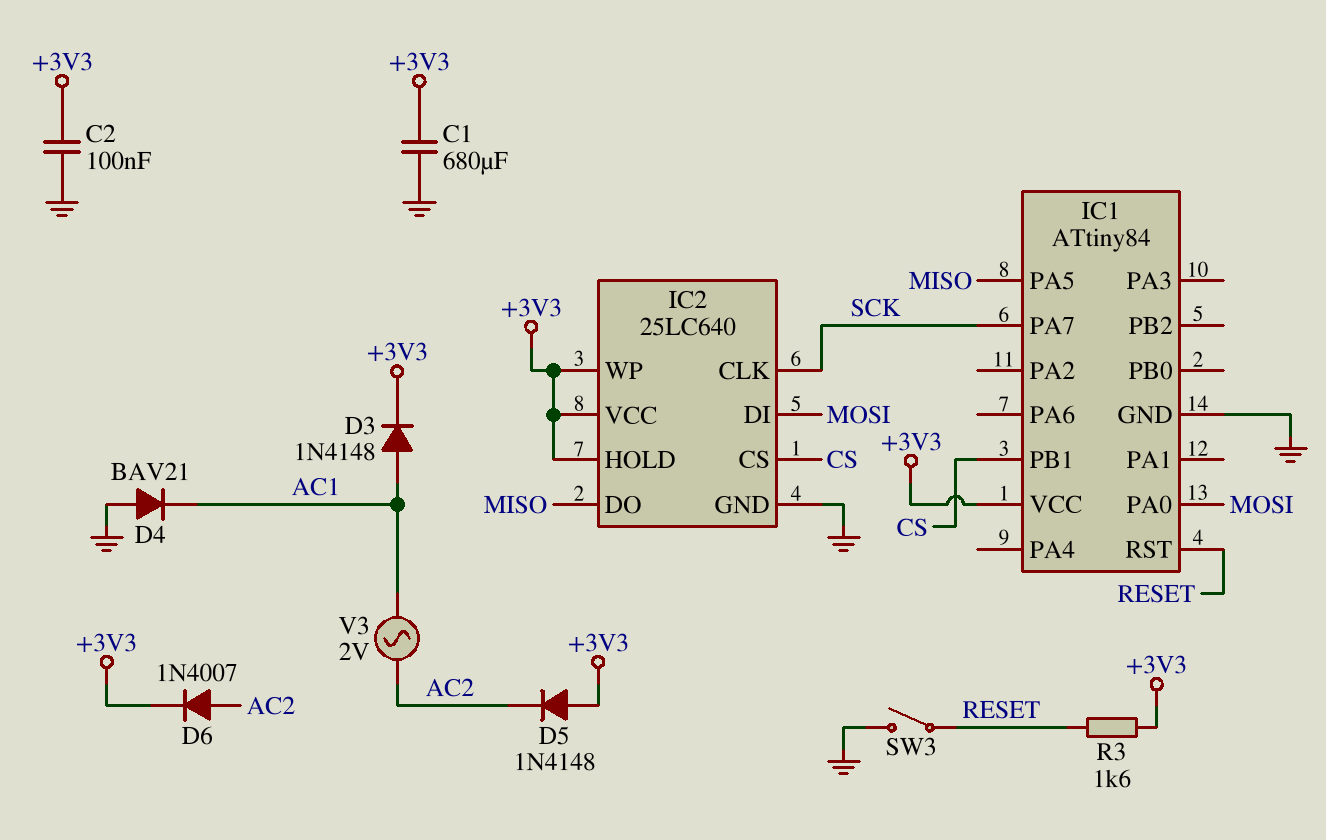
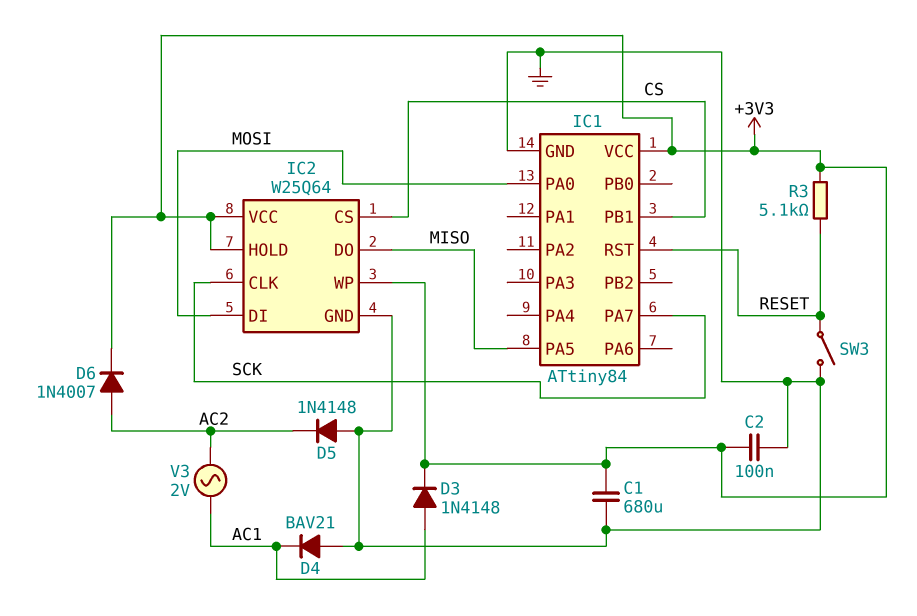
D5: diode 1N4148 (A +3V3, K AC2) -> diode 1N4148 (A GND, K AC2)
IC2: 25LC640 -> W25Q64
R3: 1.6k (+3V3, RESET) -> 5.1k (+3V3, RESET)

